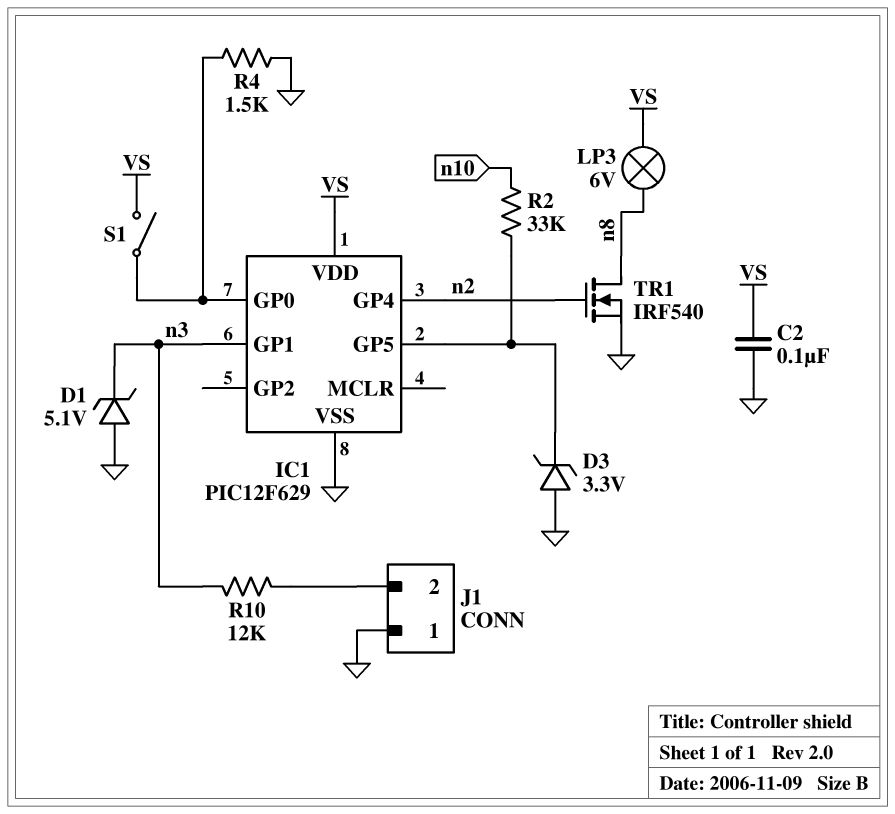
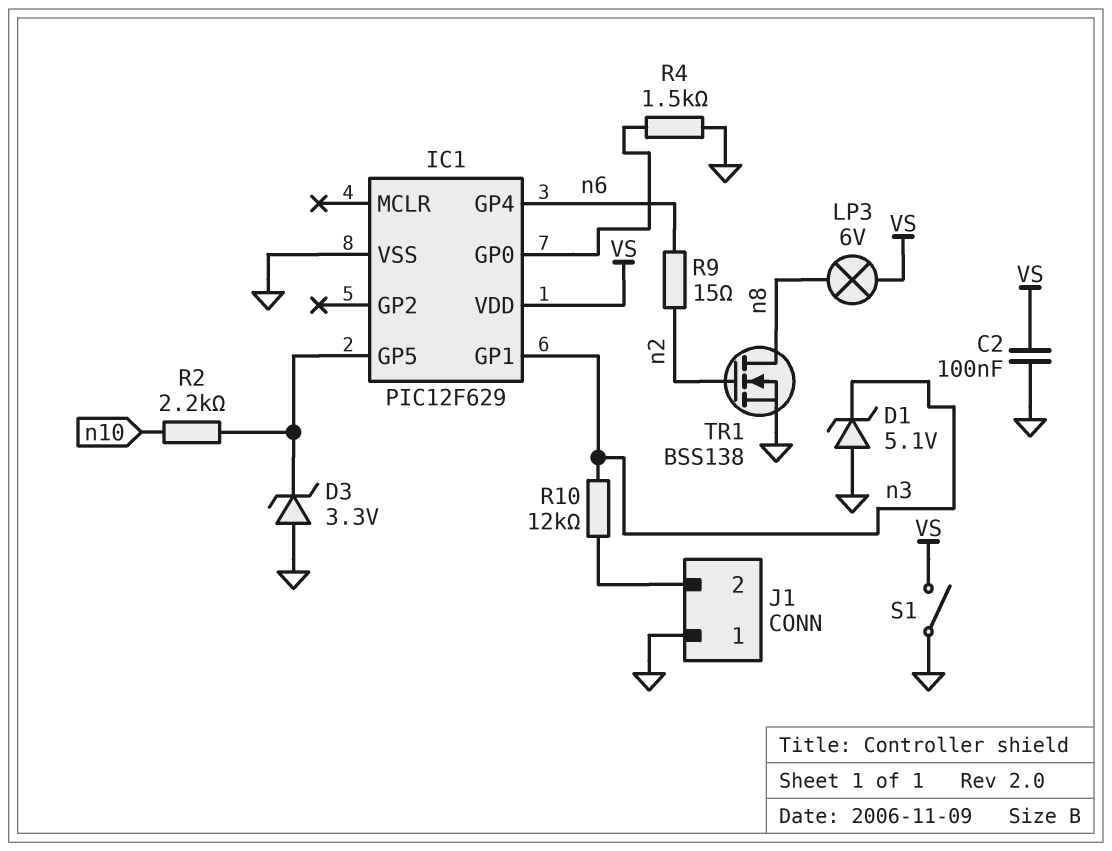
IC1 pin GP4: n2 -> n6
R2: 33k (IC1/GP5, n10) -> 2.2k (IC1/GP5, n10)
R9: none -> 15 (n2, n6)
S1: switch (IC1/GP0, VS) -> switch (GND, VS)
TR1: NMOS IRF540 (G n2, D n8, S GND) -> NMOS BSS138 (G n2, D n8, S GND)

